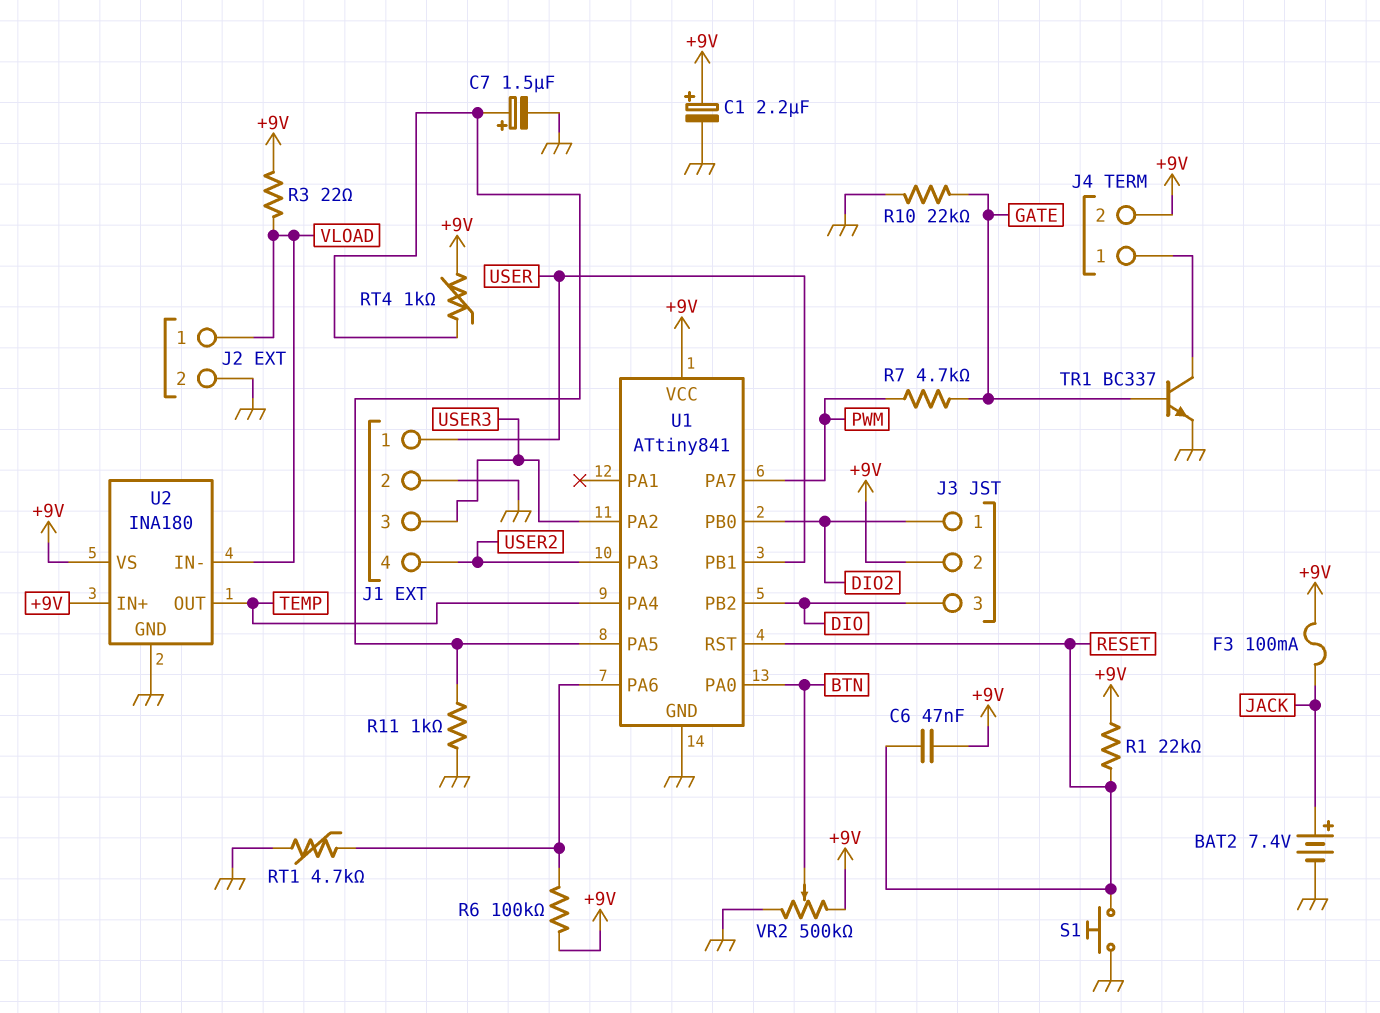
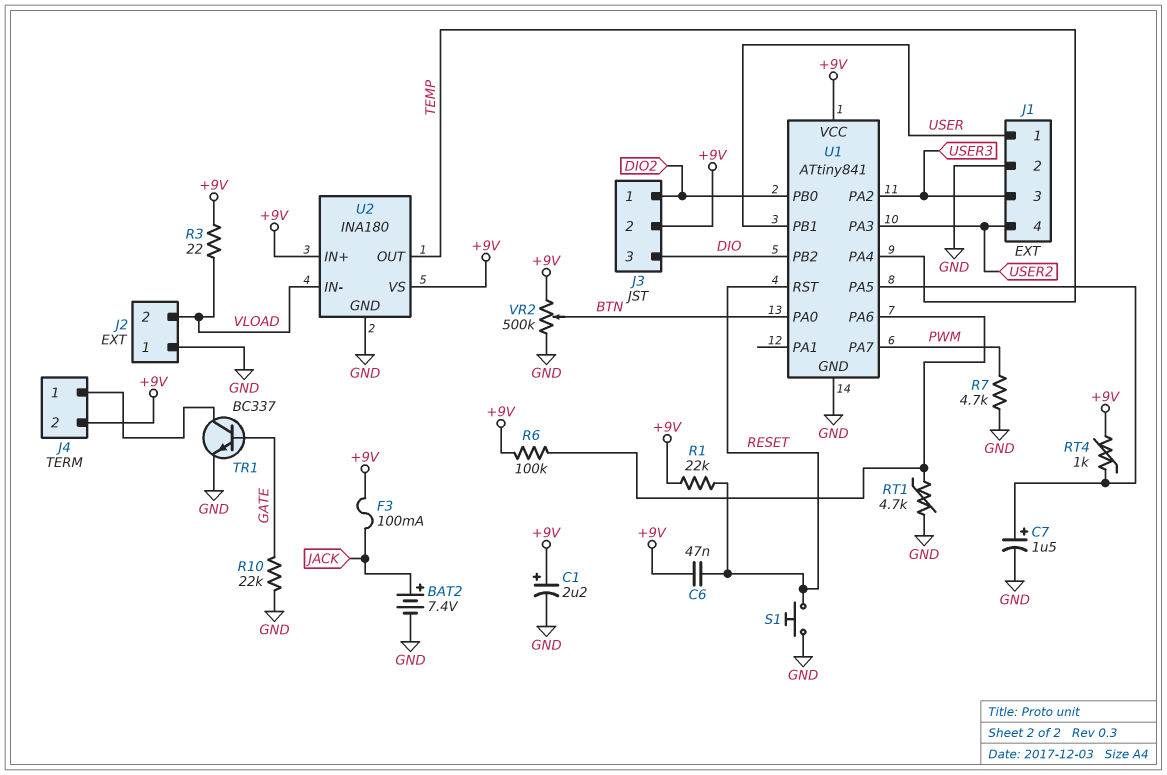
J2 pin 1: VLOAD -> GND
J2 pin 2: GND -> VLOAD
R7: 4.7k (GATE, PWM) -> 4.7k (GND, PWM)
R11: 1k (GND, U1/PA5) -> none

